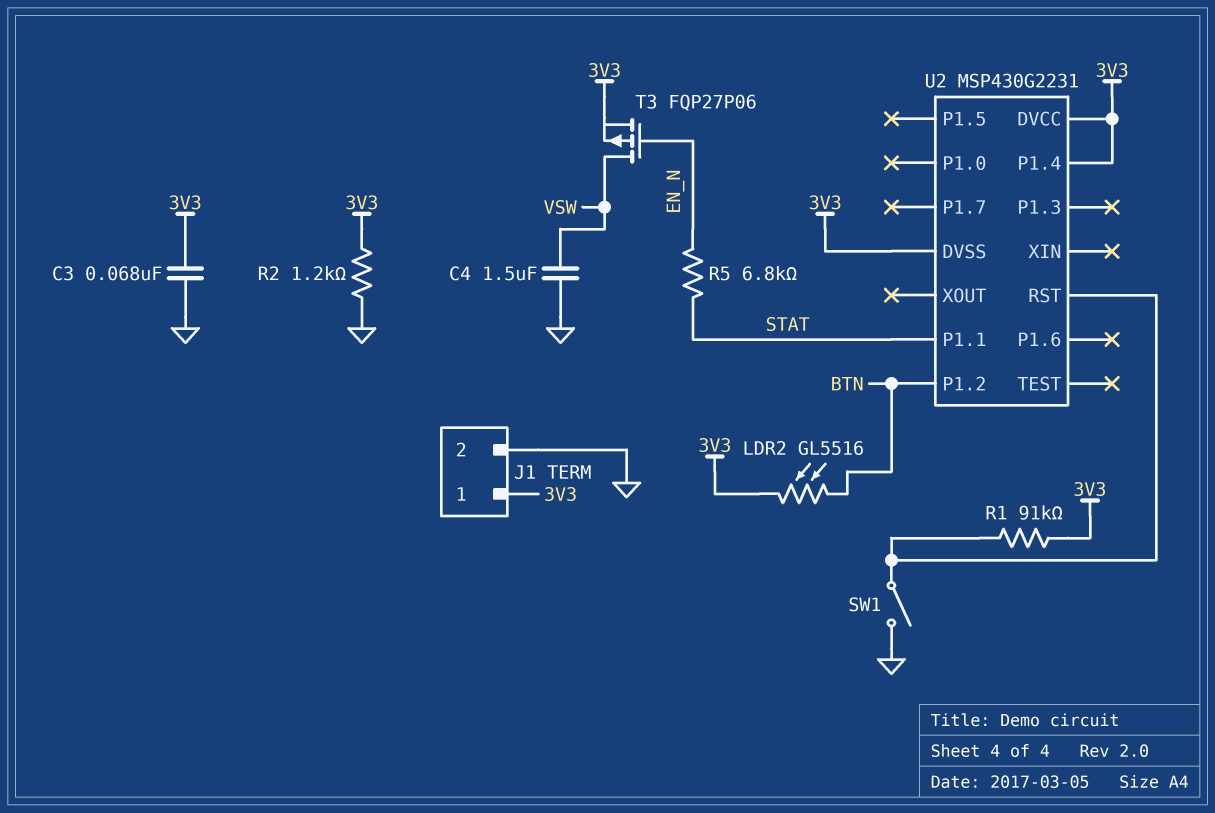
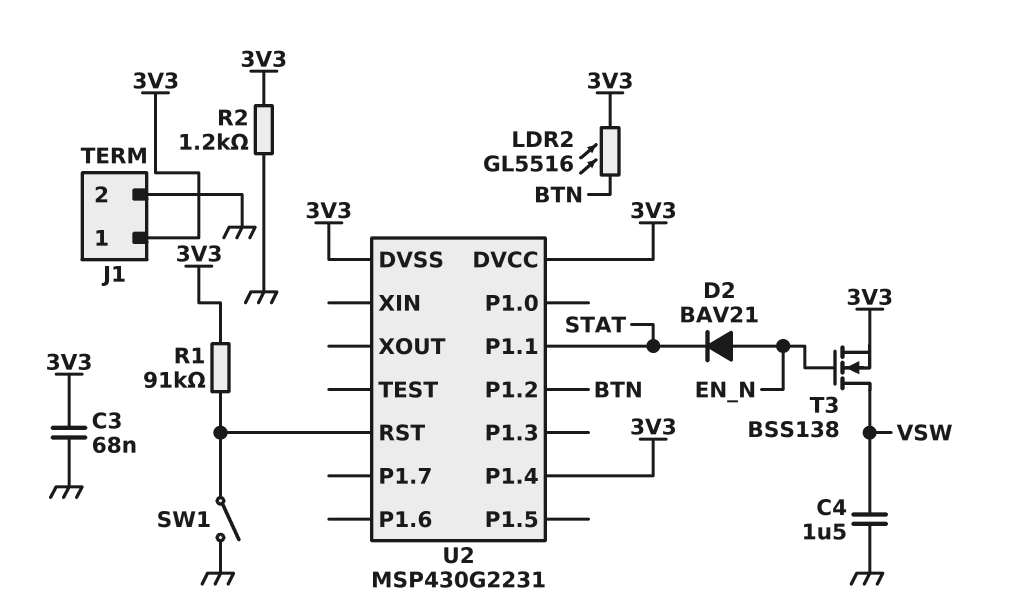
D2: none -> diode BAV21 (A EN_N, K STAT)
R5: 6.8k (EN_N, STAT) -> none
T3: PMOS FQP27P06 (G EN_N, D VSW, S 3V3) -> NMOS BSS138 (G EN_N, D VSW, S 3V3)

